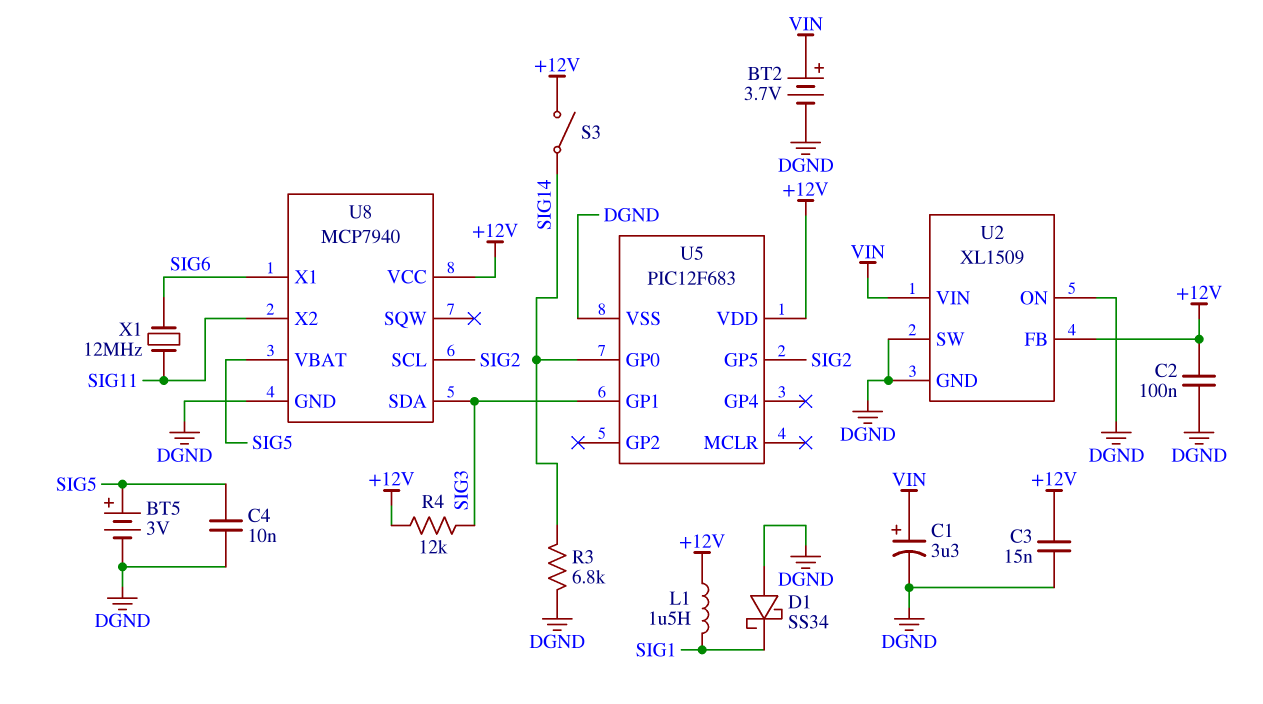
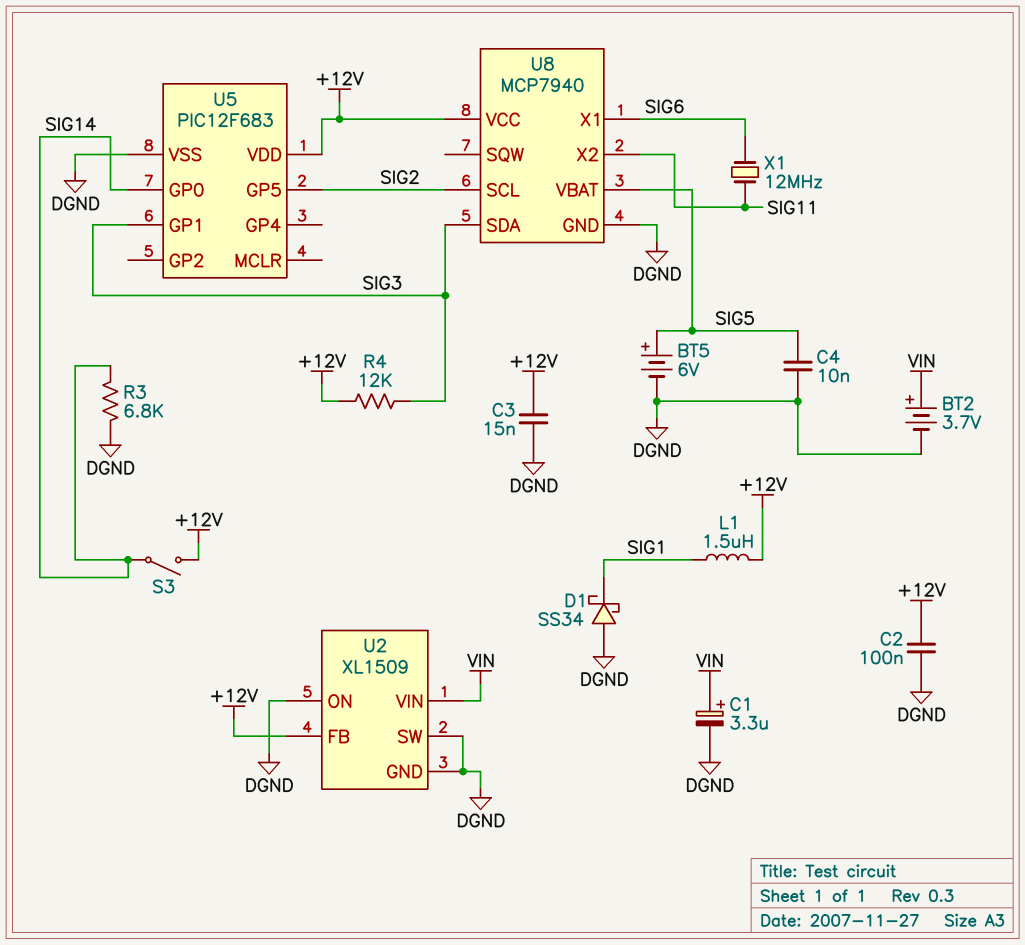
BT5: 3V (plus SIG5, minus DGND) -> 6V (plus SIG5, minus DGND)

